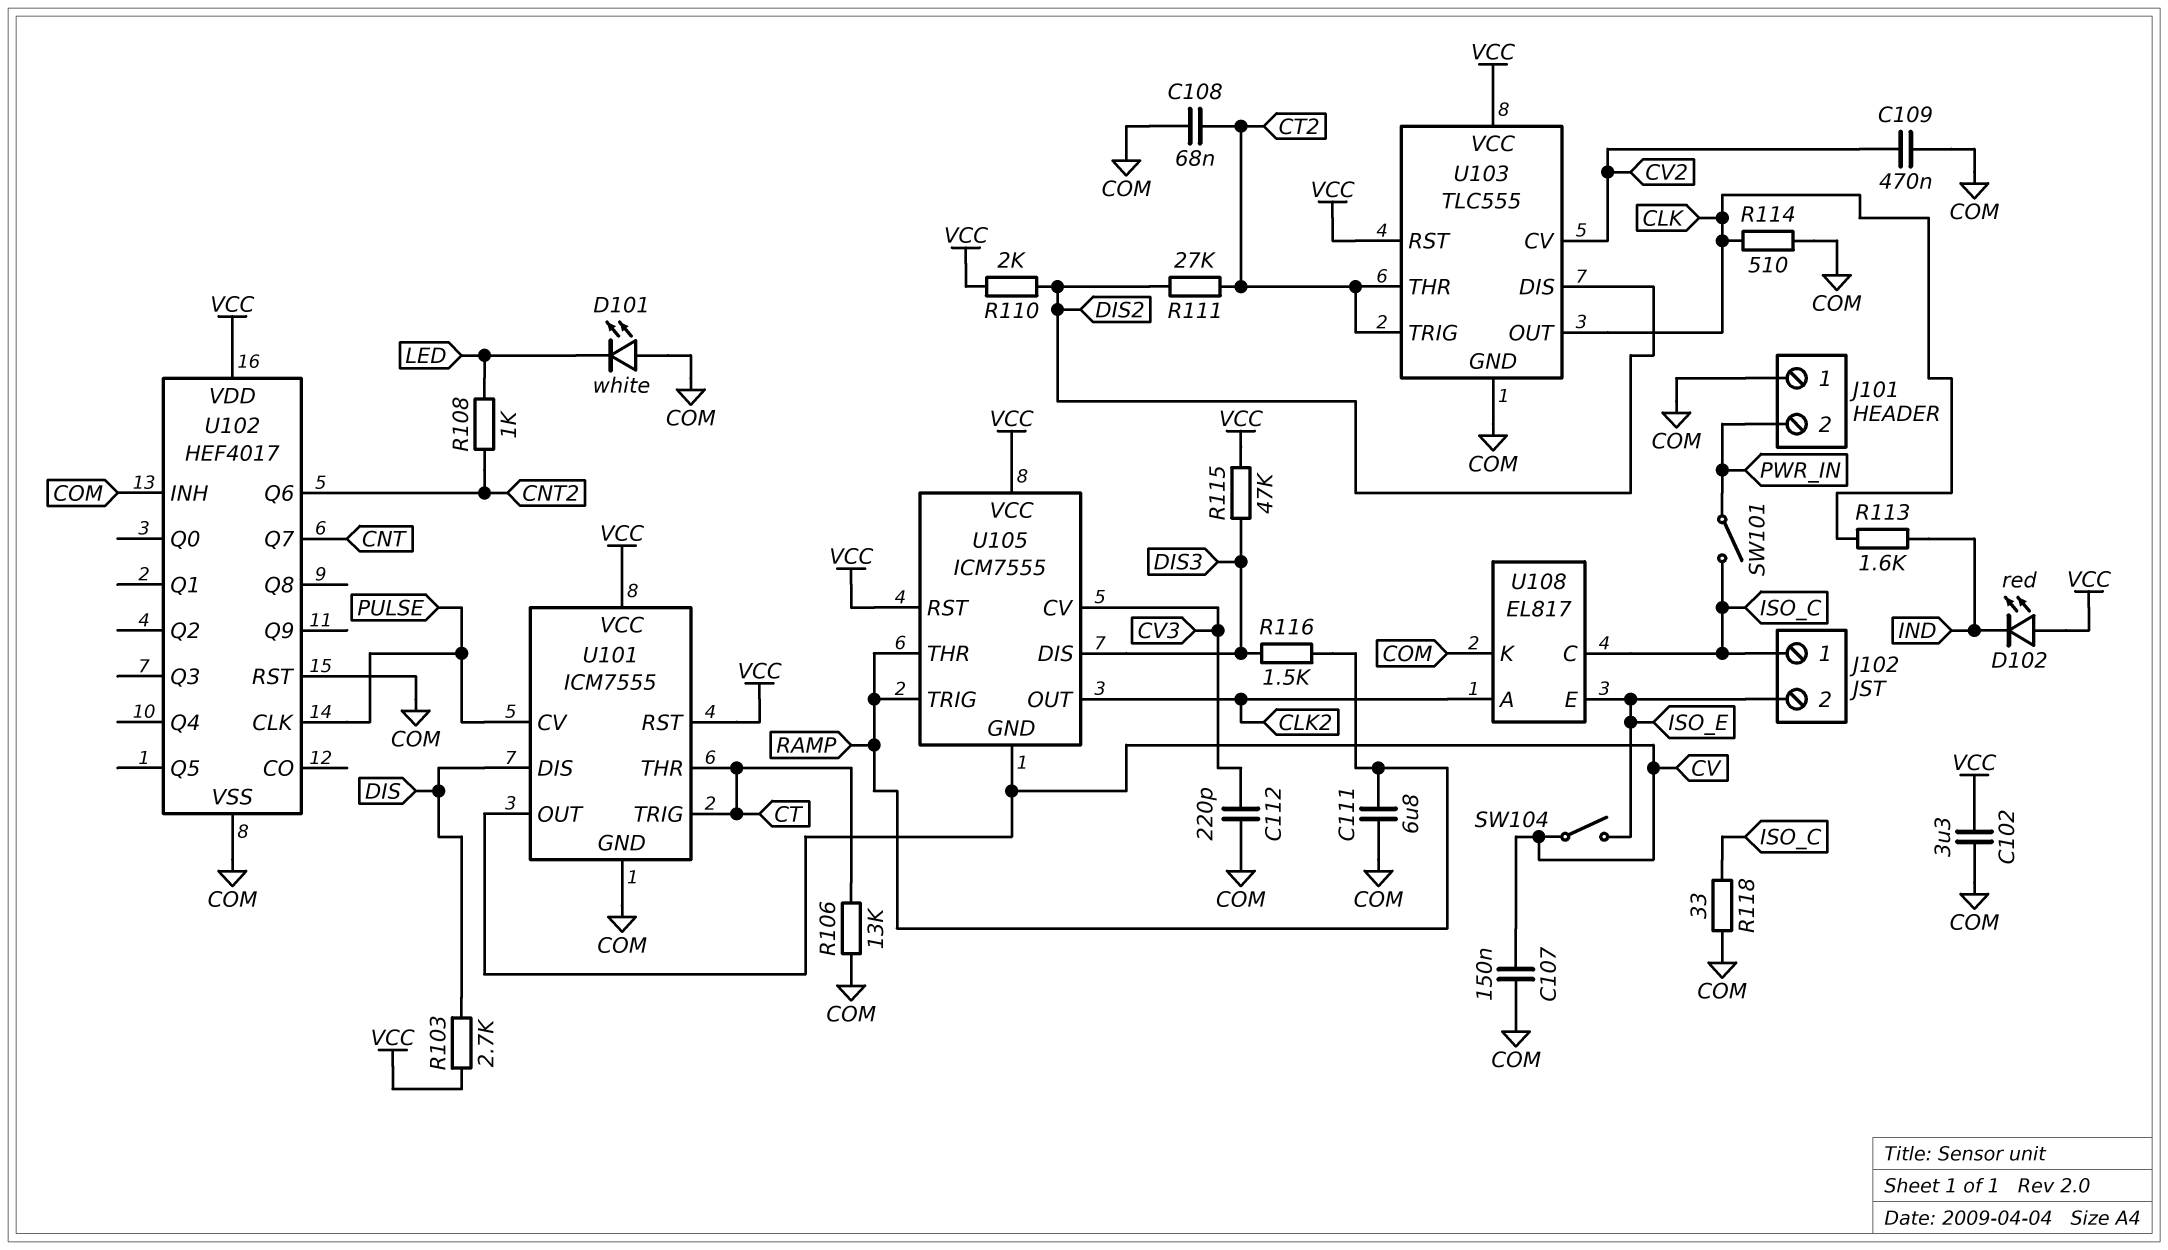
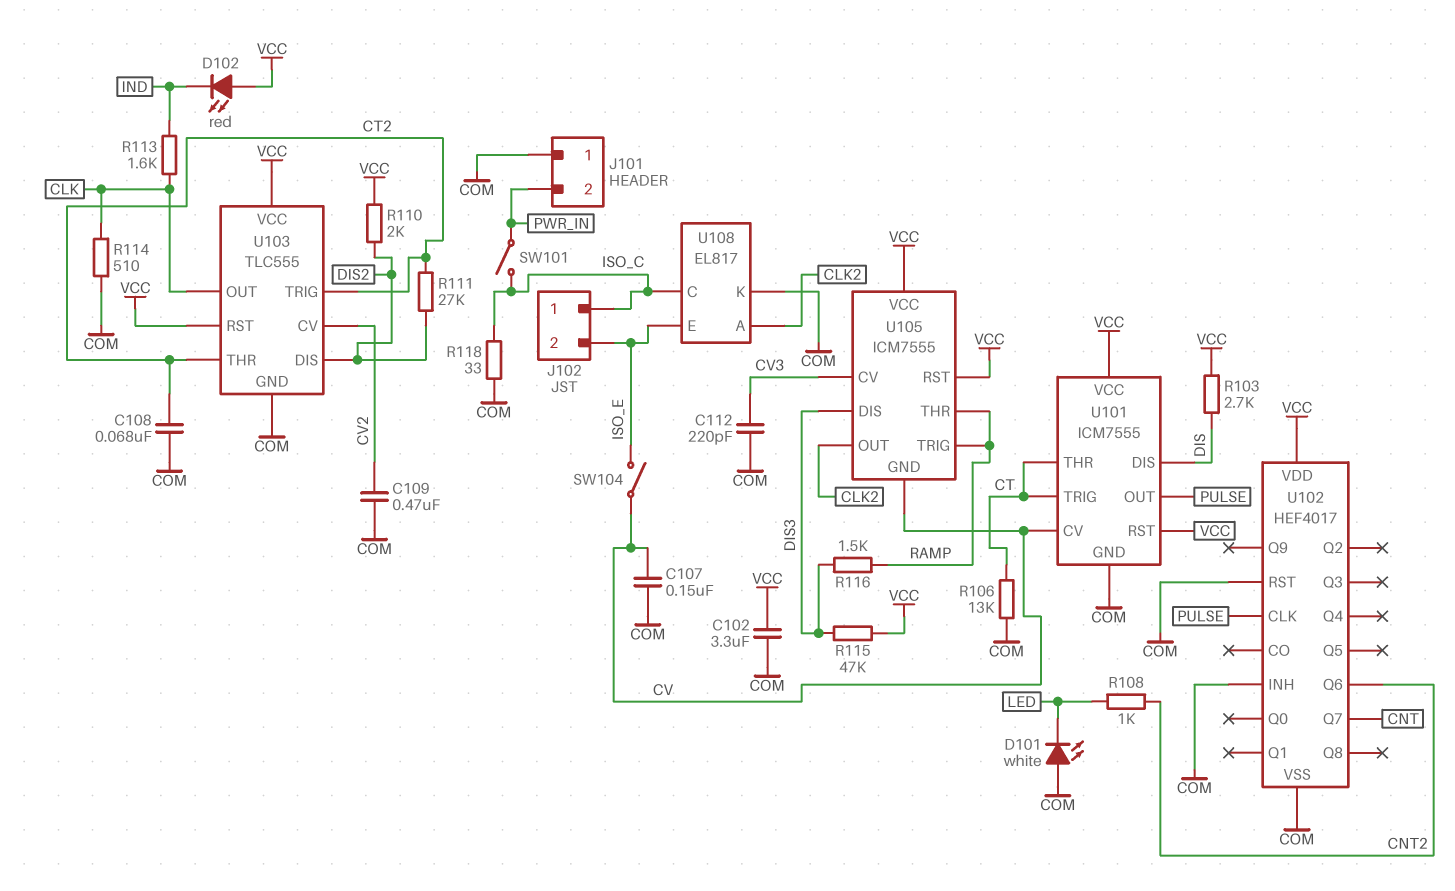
C111: 6.8uF (COM, RAMP) -> none
U101 pin CV: PULSE -> CV
U101 pin OUT: CV -> PULSE

